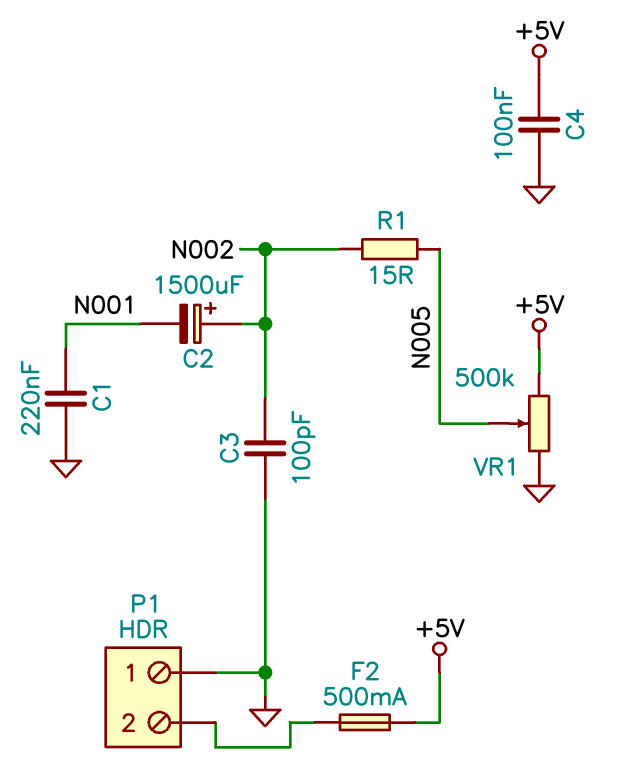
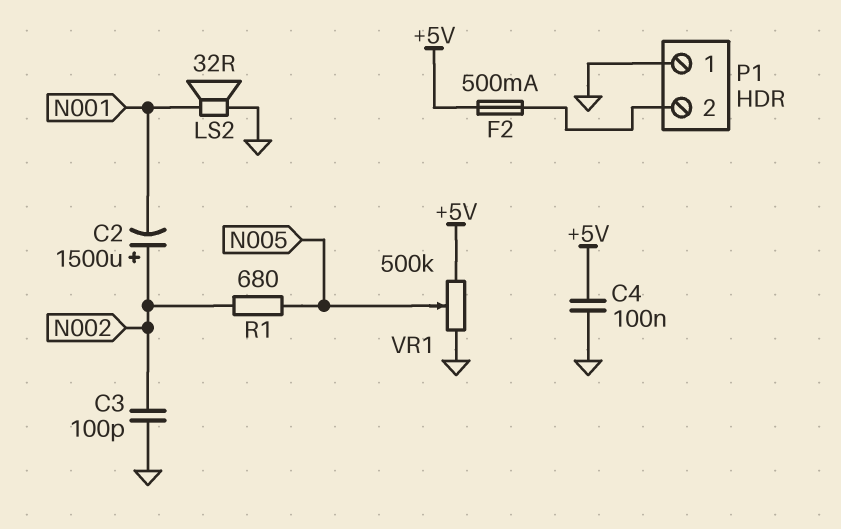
C1: 220nF (GND, N001) -> none
LS2: none -> speaker 32R (GND, N001)
R1: 15 (N002, N005) -> 680 (N002, N005)

